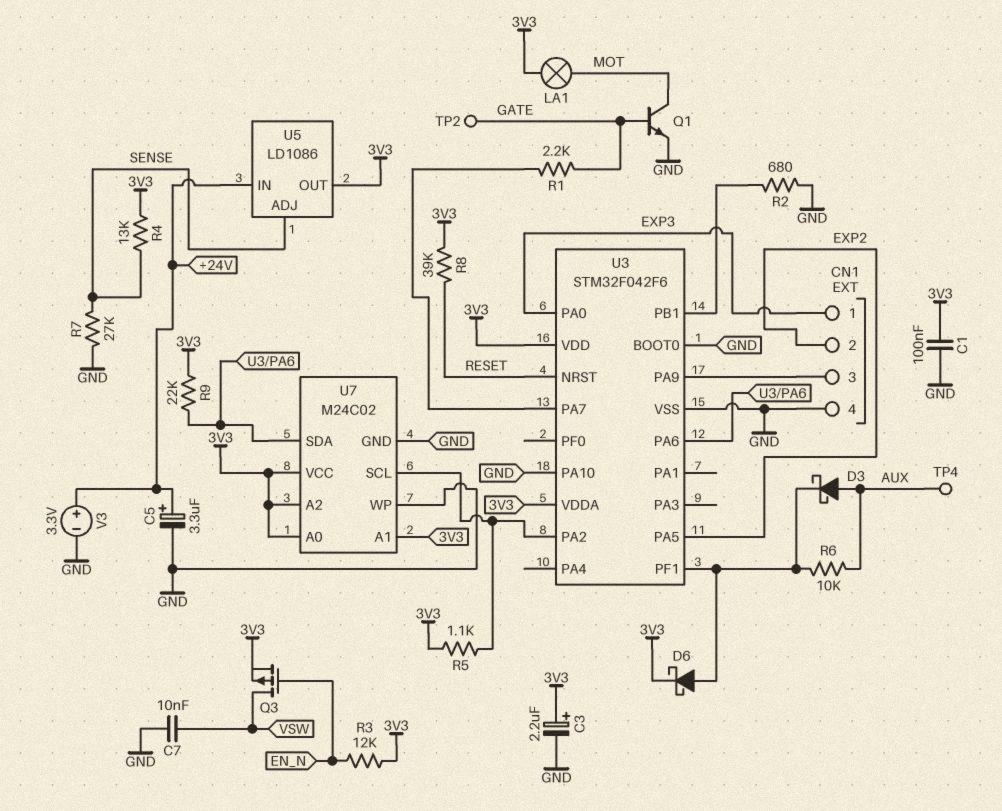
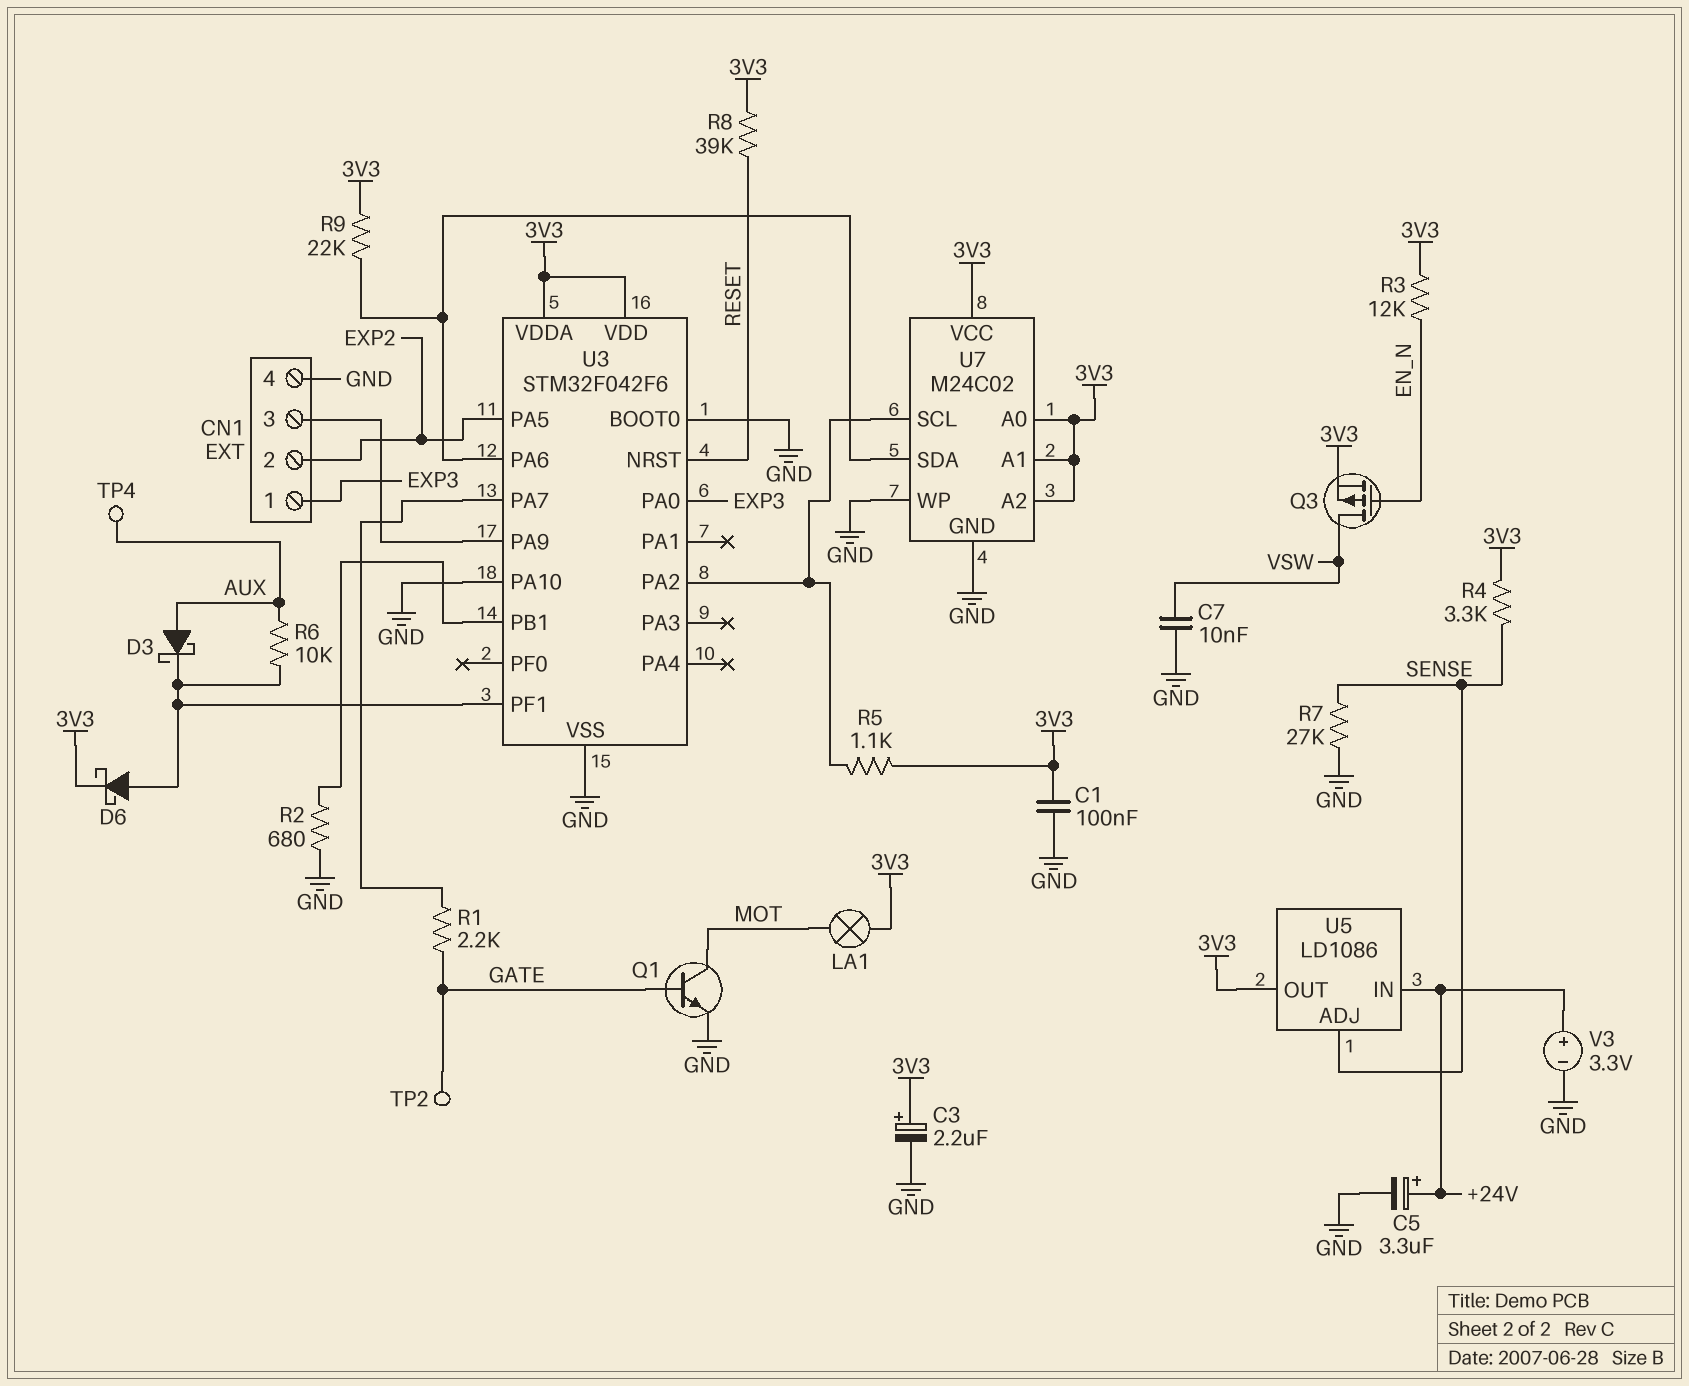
R4: 13k (3V3, SENSE) -> 3.3k (3V3, SENSE)

